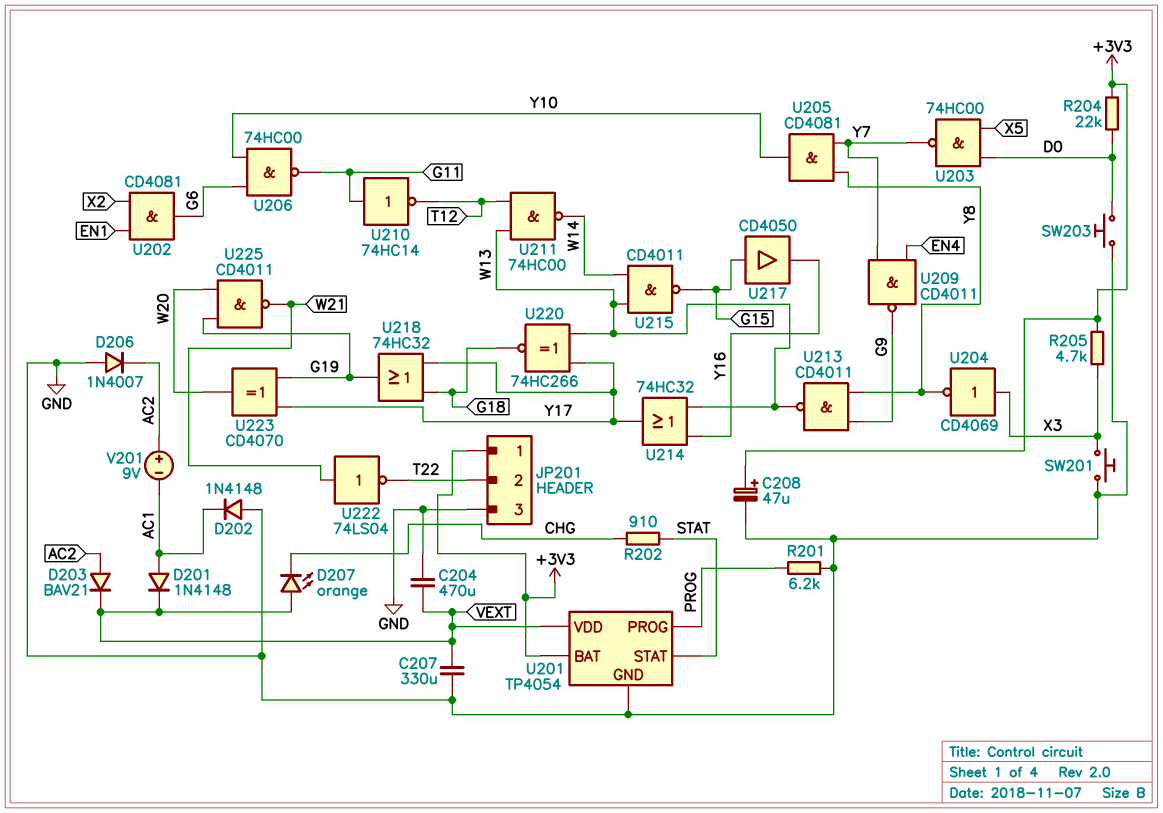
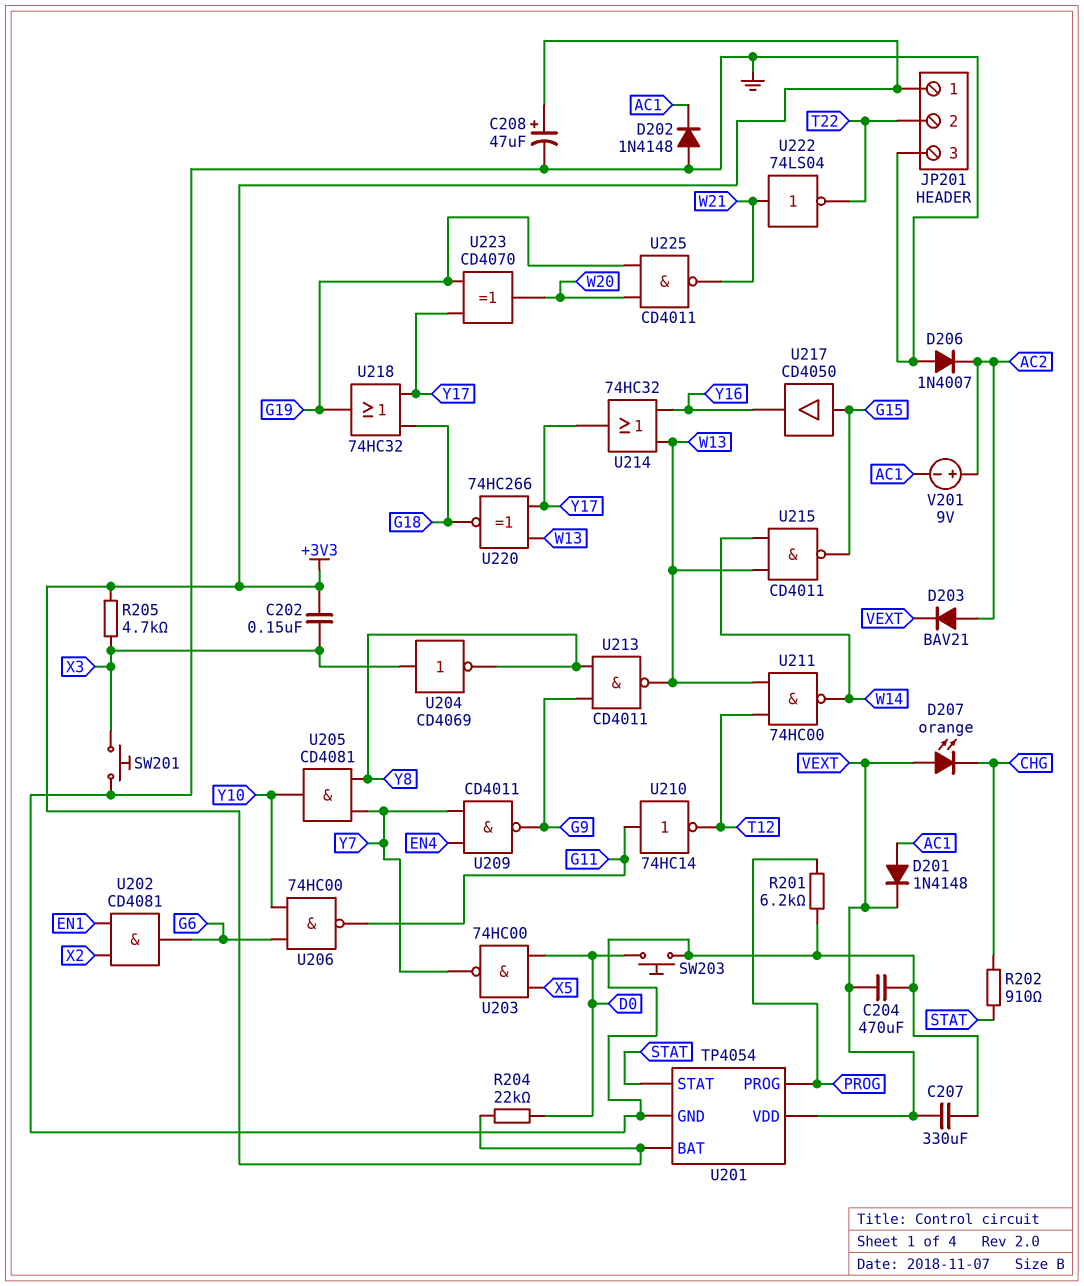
C202: none -> 150nF (+3V3, X3)

